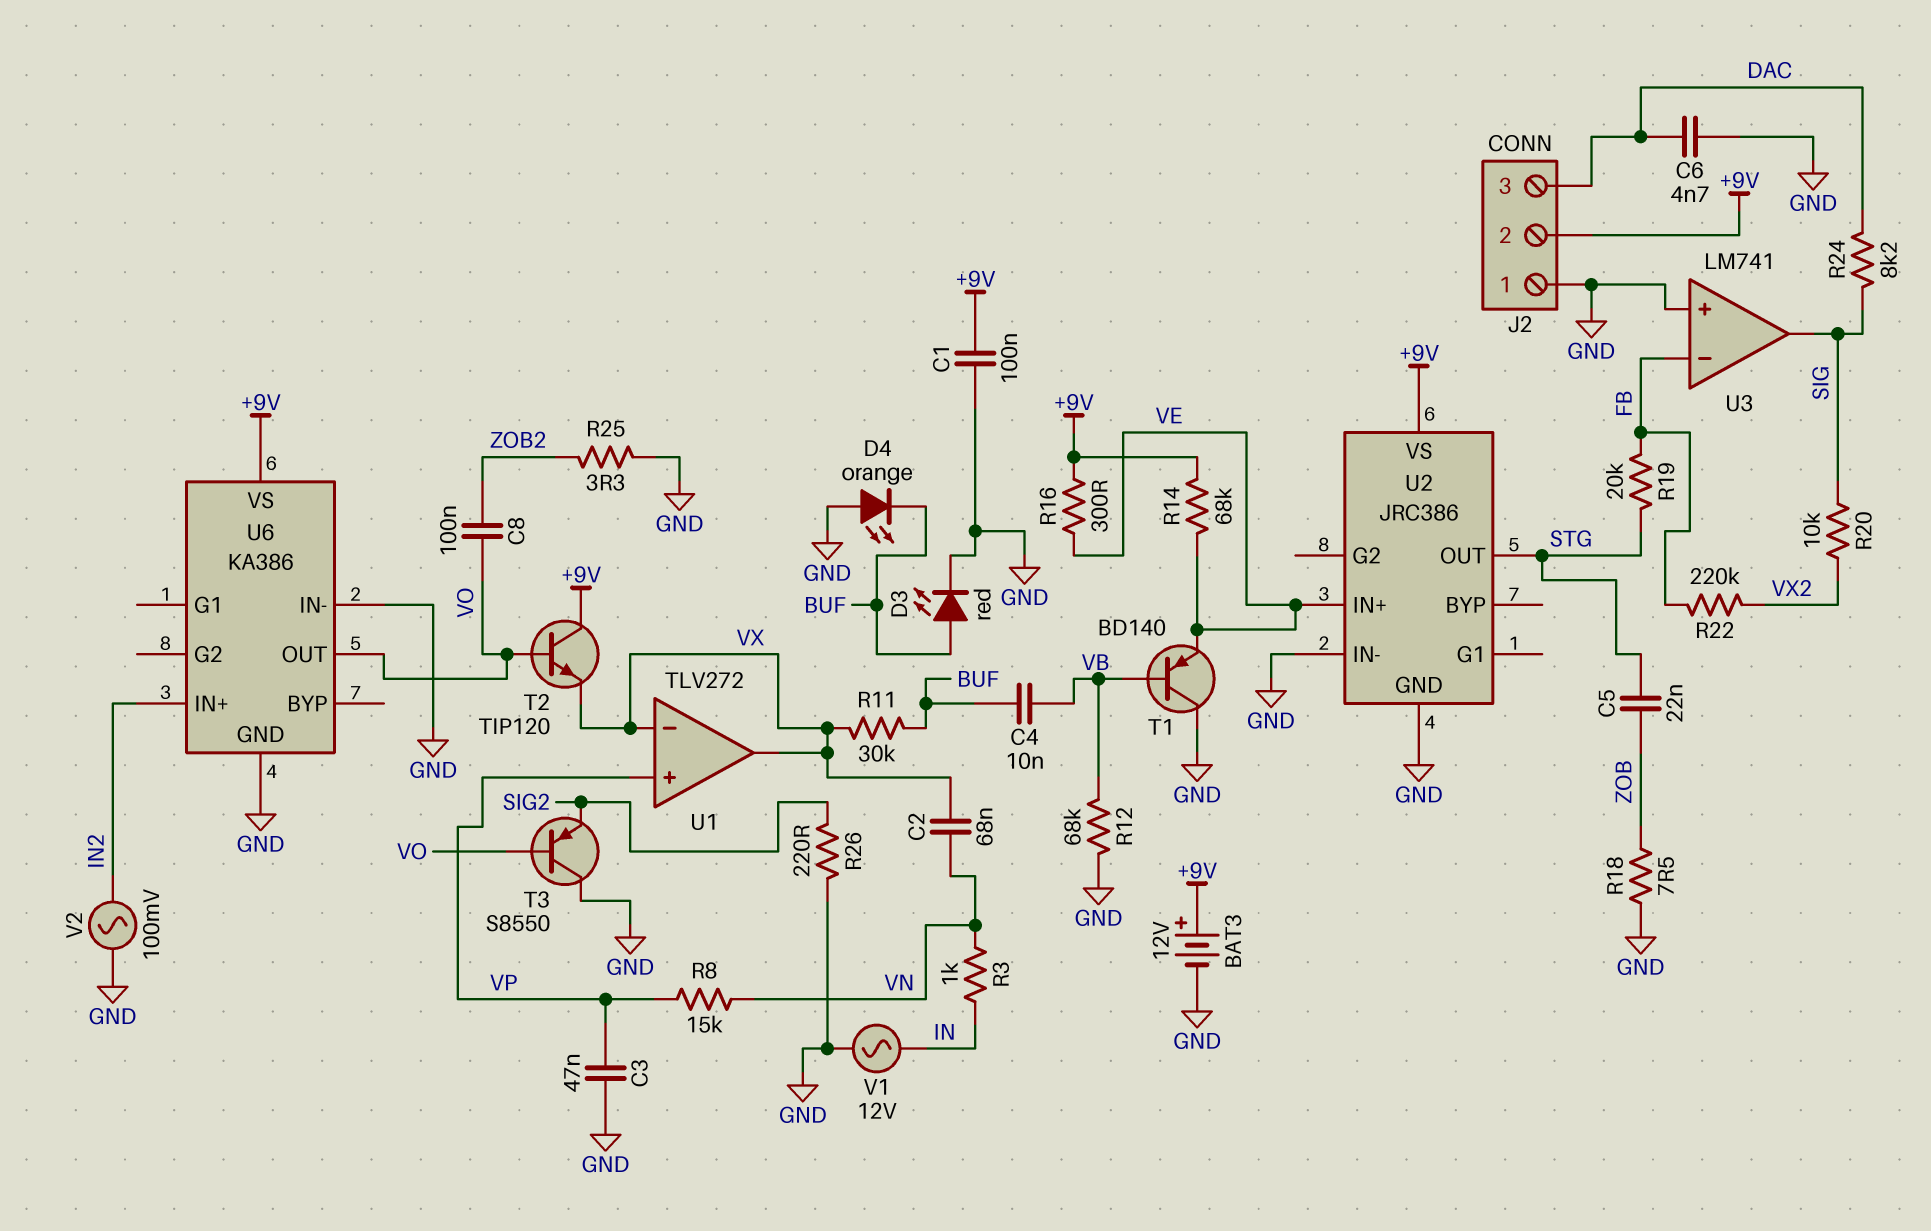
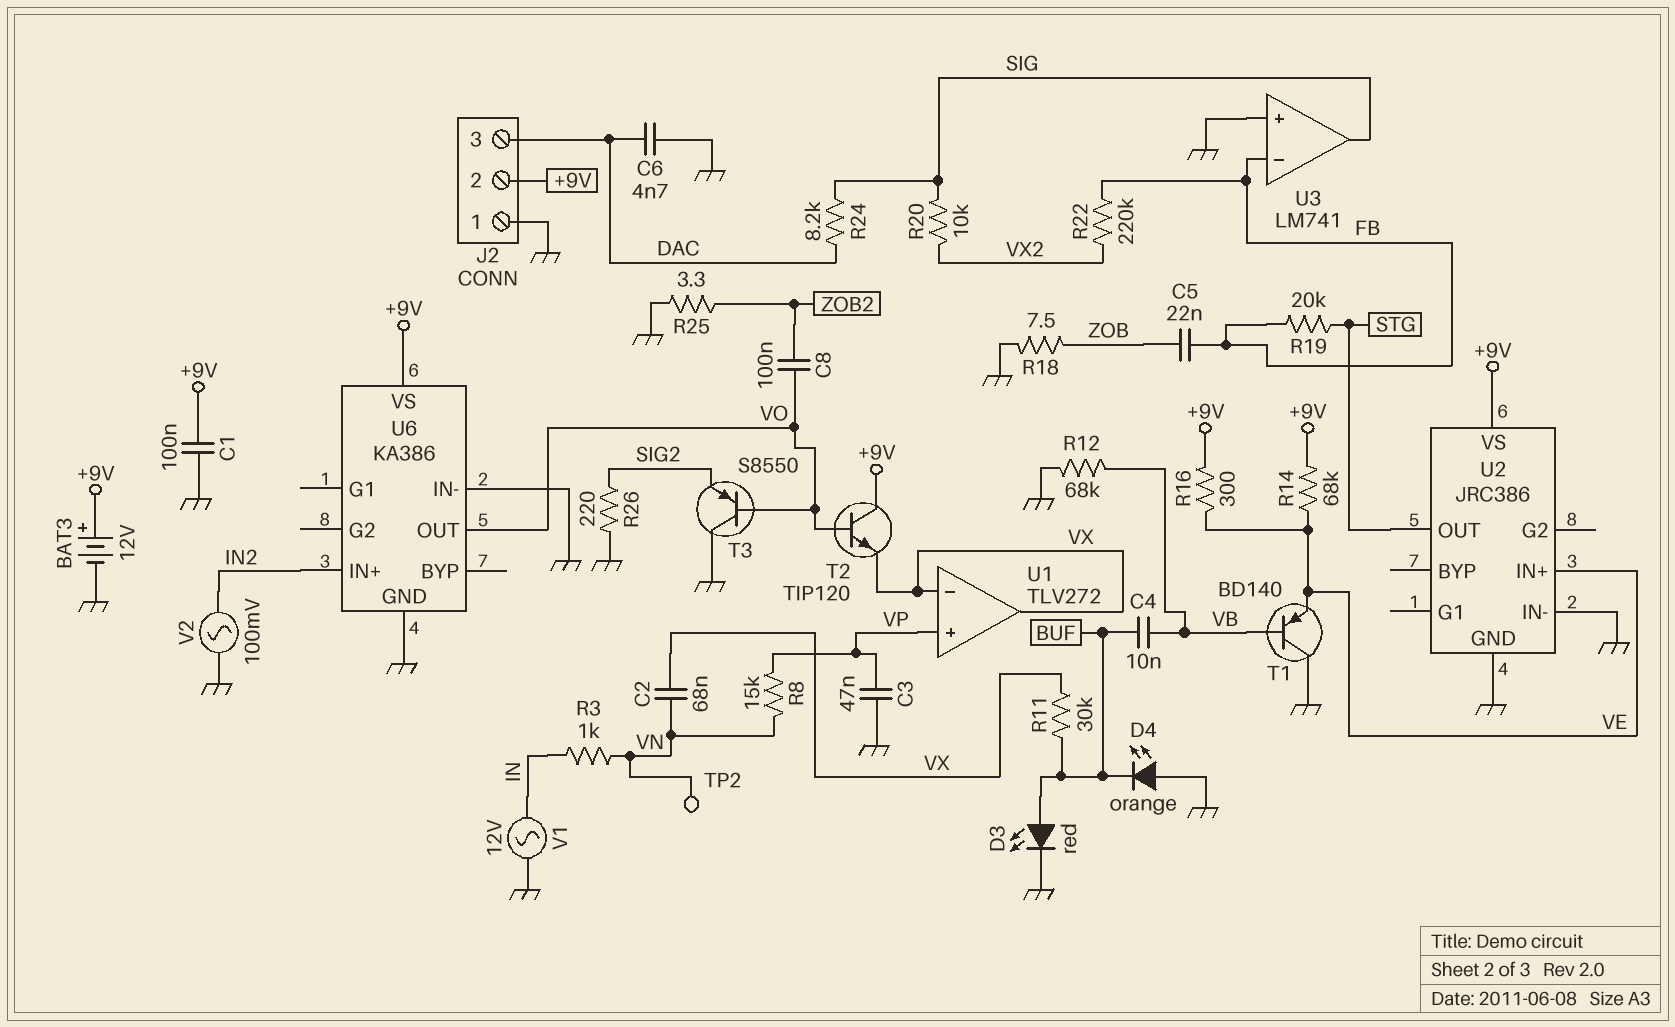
C5: 22nF (STG, ZOB) -> 22nF (FB, ZOB)
TP2: none -> test point (VN)

